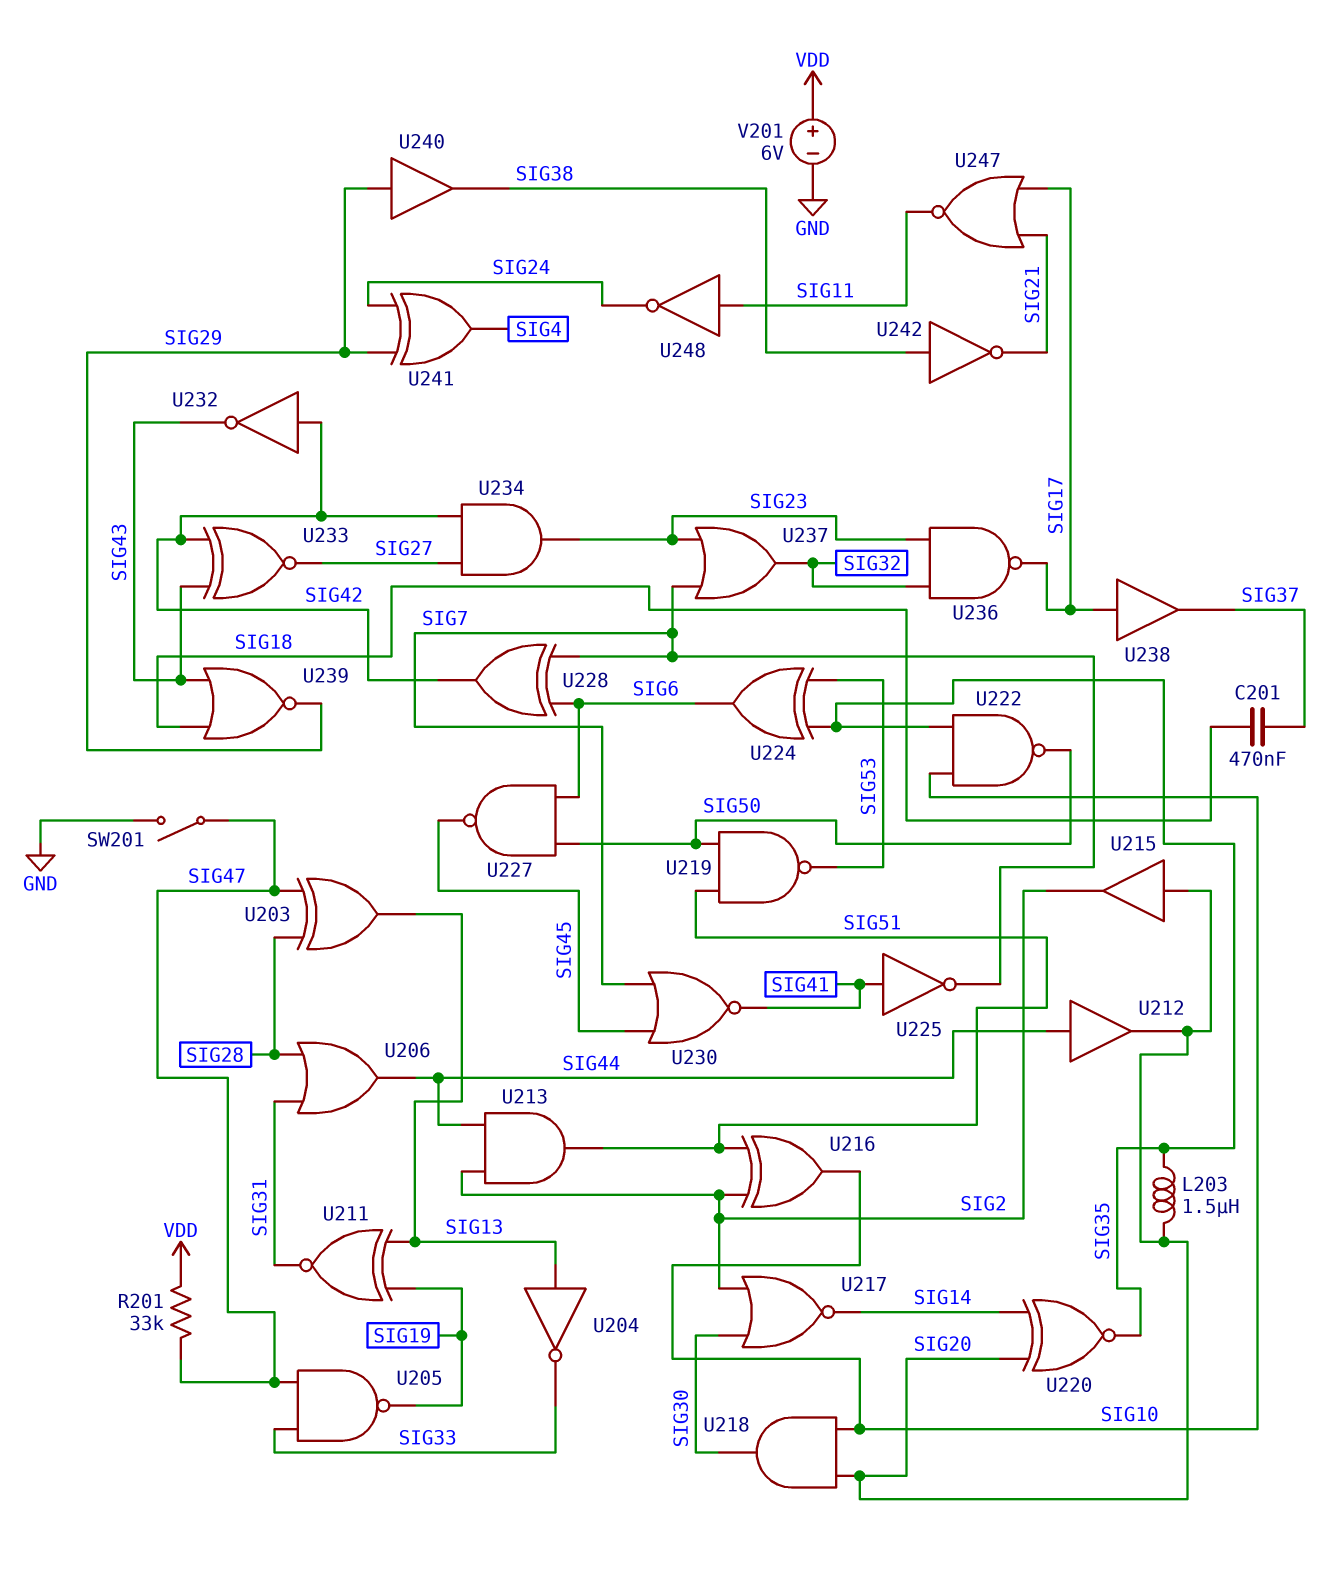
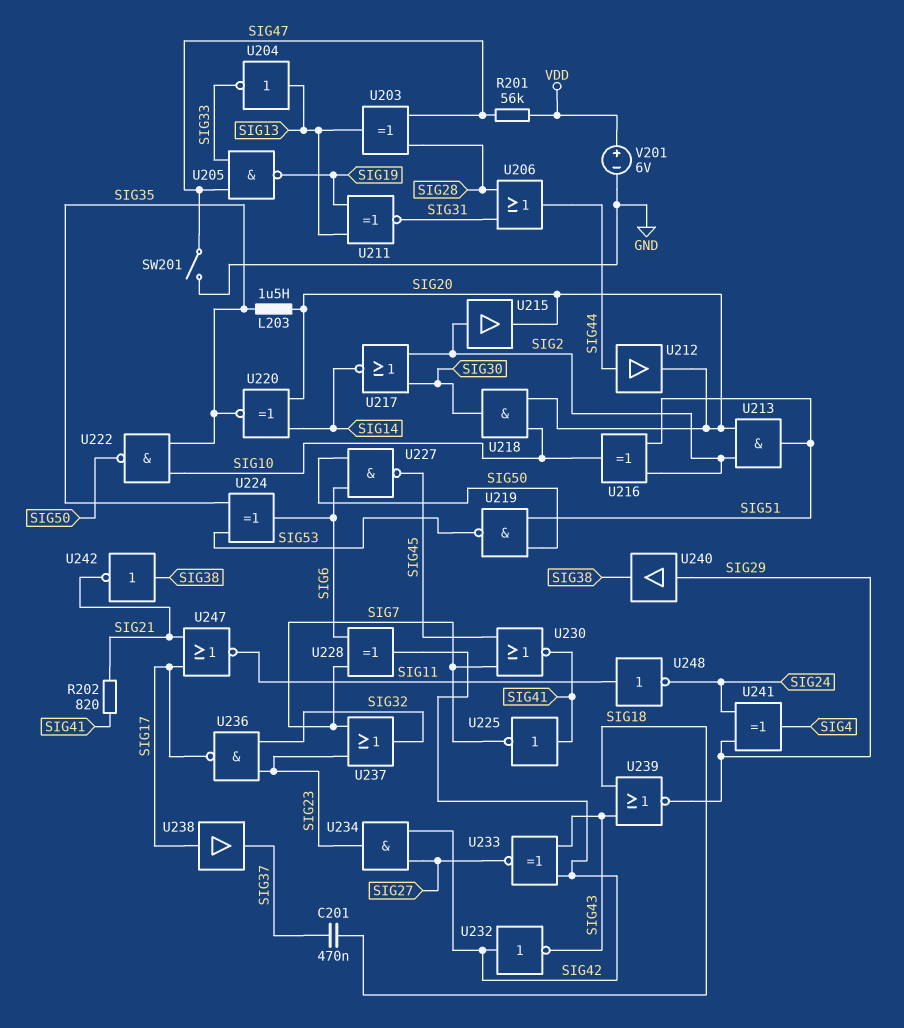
R201: 33k (SIG47, VDD) -> 56k (SIG47, VDD)
R202: none -> 820 (SIG21, SIG41)
U213: AND (in SIG2, in SIG44, out SIG51) -> AND (in SIG2, in SIG20, out SIG51)
U215: buffer (in SIG20, out SIG2) -> buffer (in SIG2, out SIG20)

